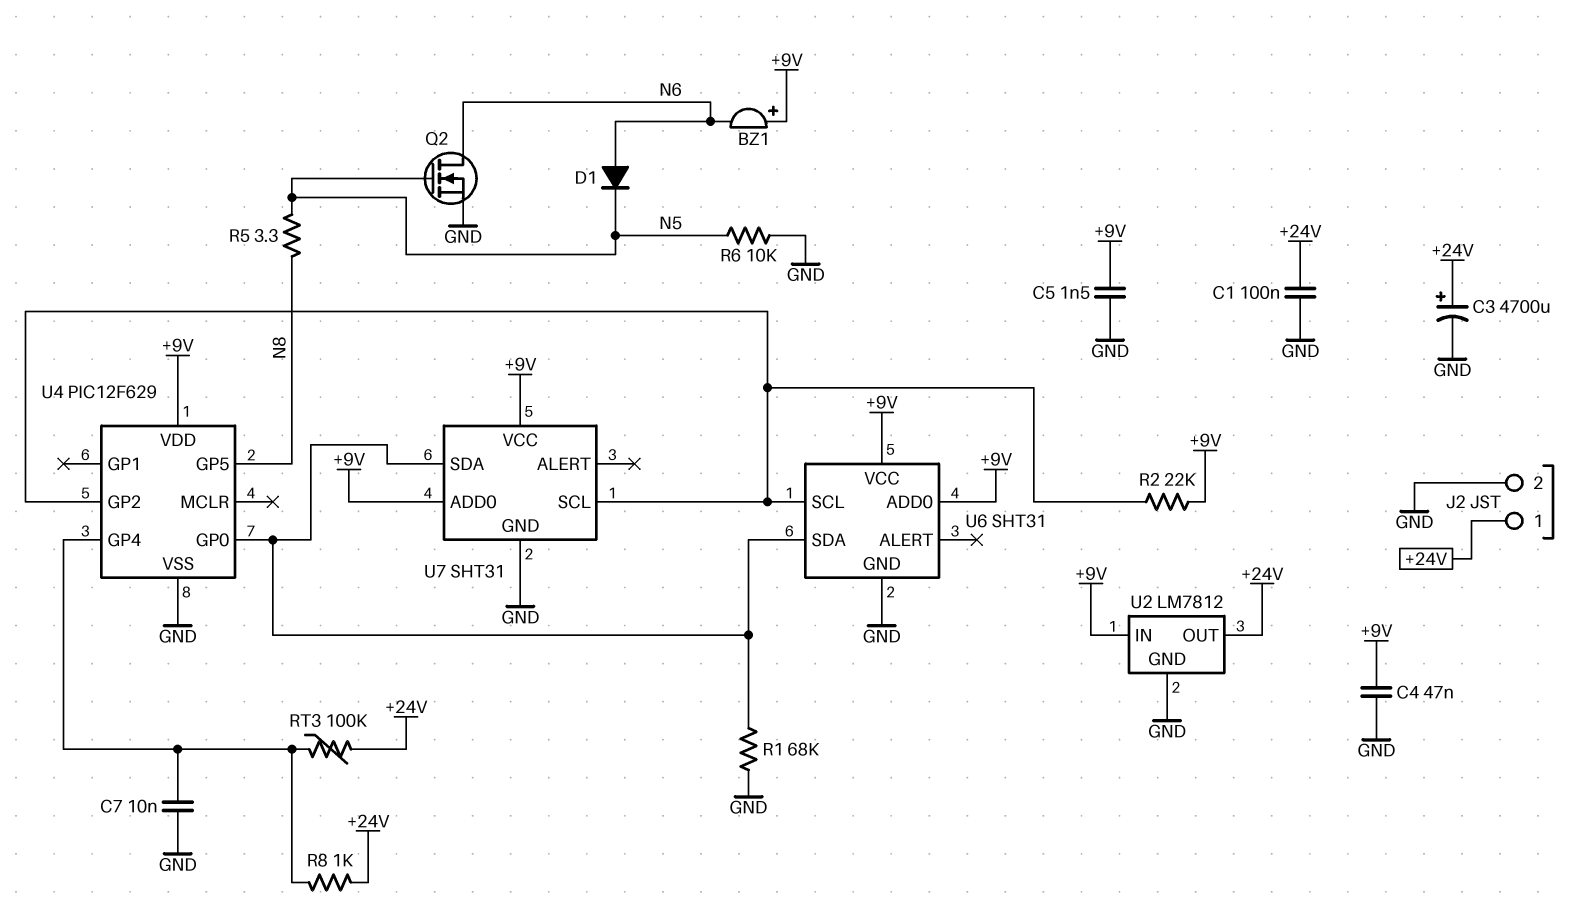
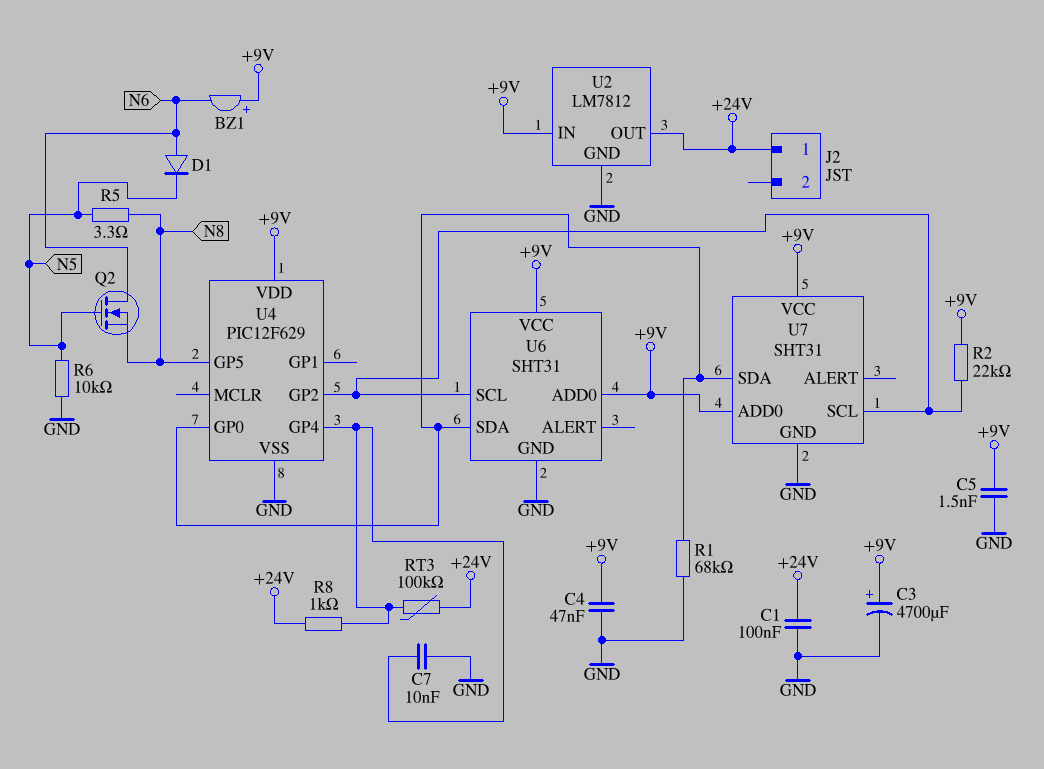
C3: 4700uF (plus +24V, minus GND) -> 4700uF (plus +9V, minus GND)
J2 pin 2: GND -> none
Q2: NMOS (G N5, D N6, S GND) -> NMOS (G N5, D N6, S N8)

